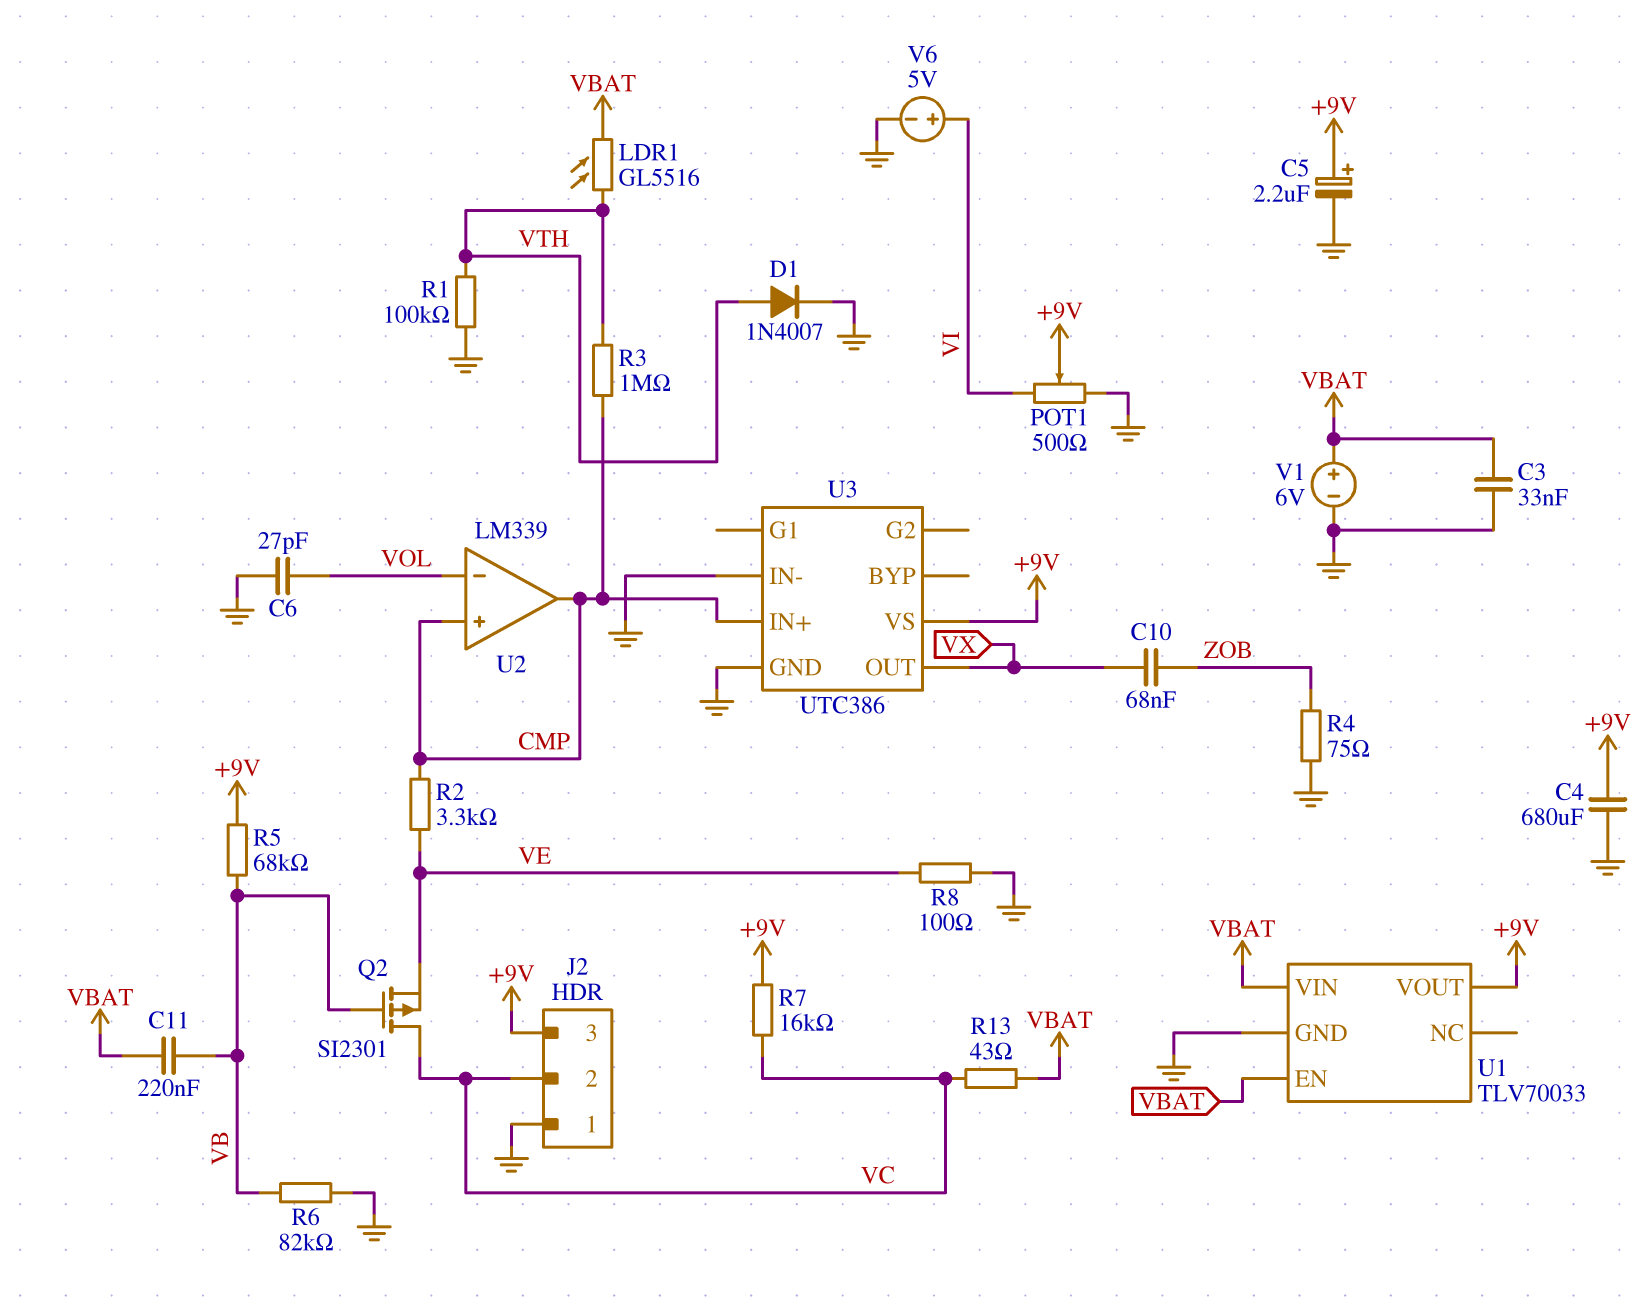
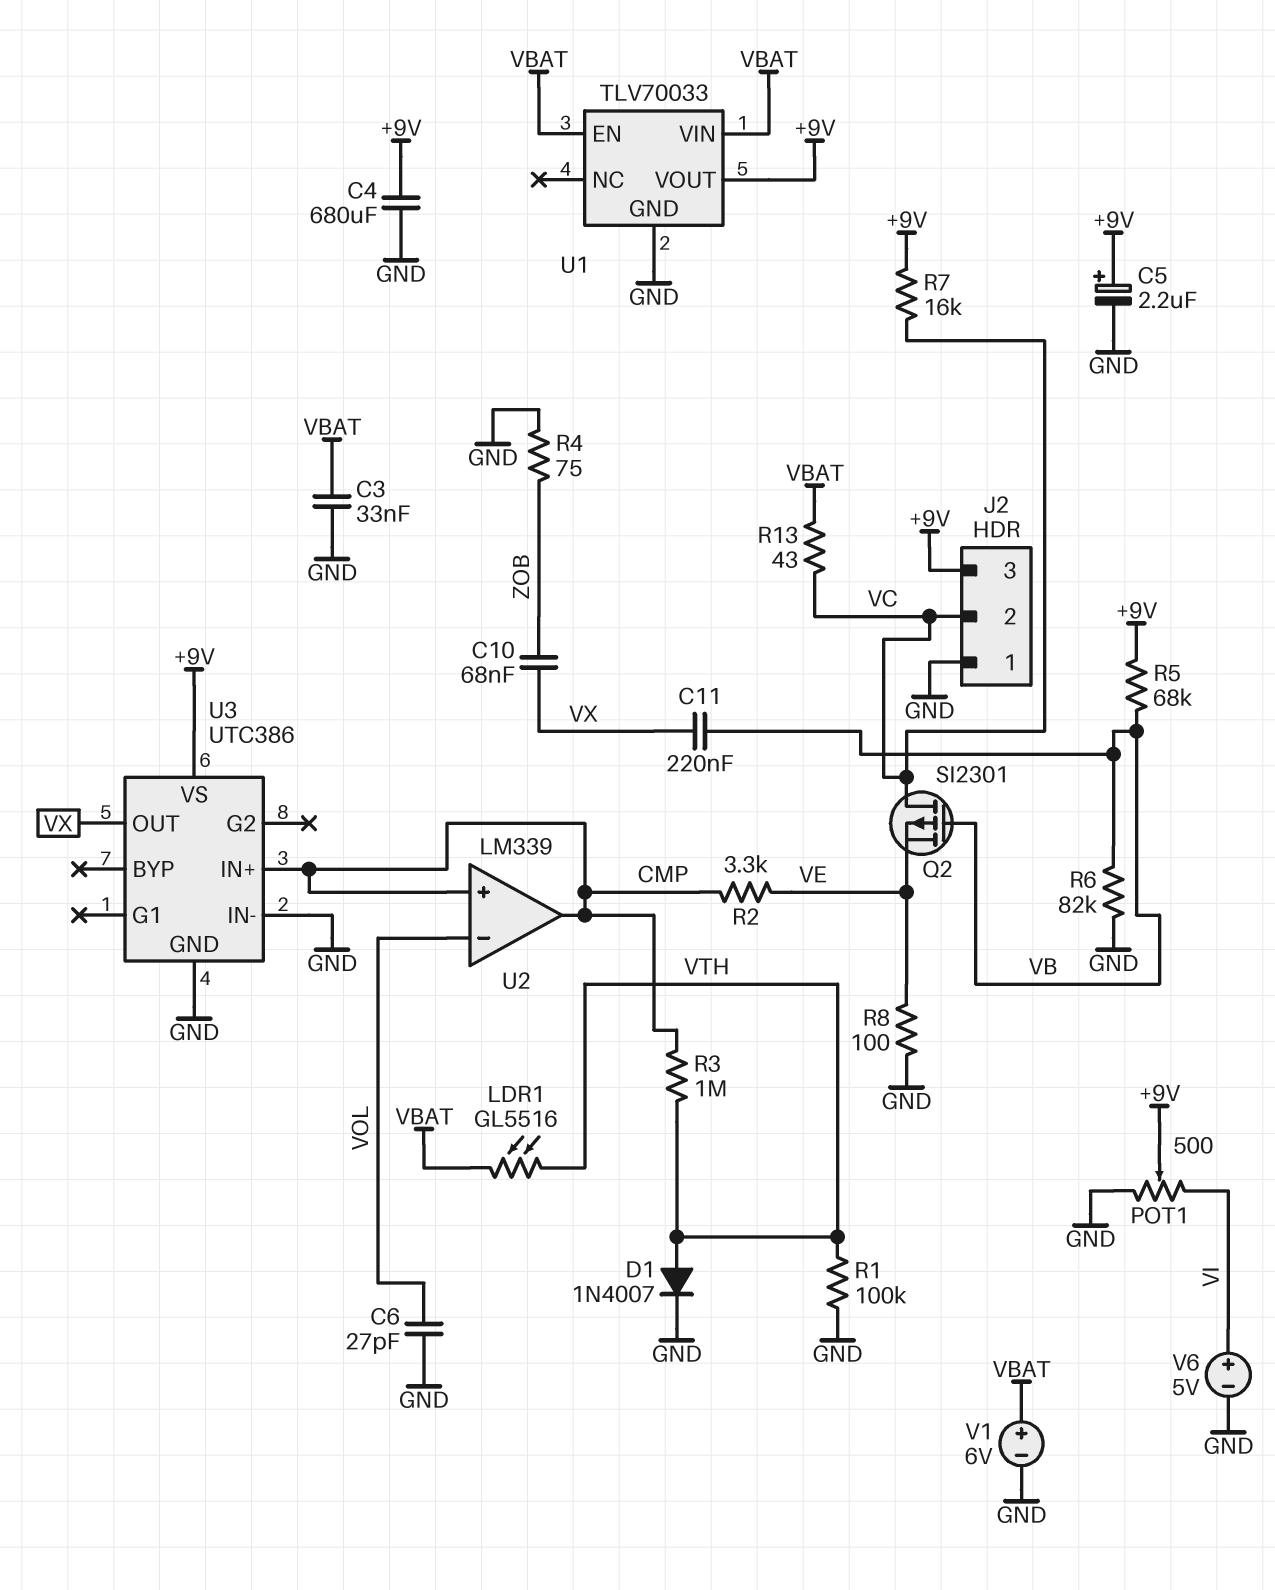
C11: 220nF (VB, VBAT) -> 220nF (VB, VX)

